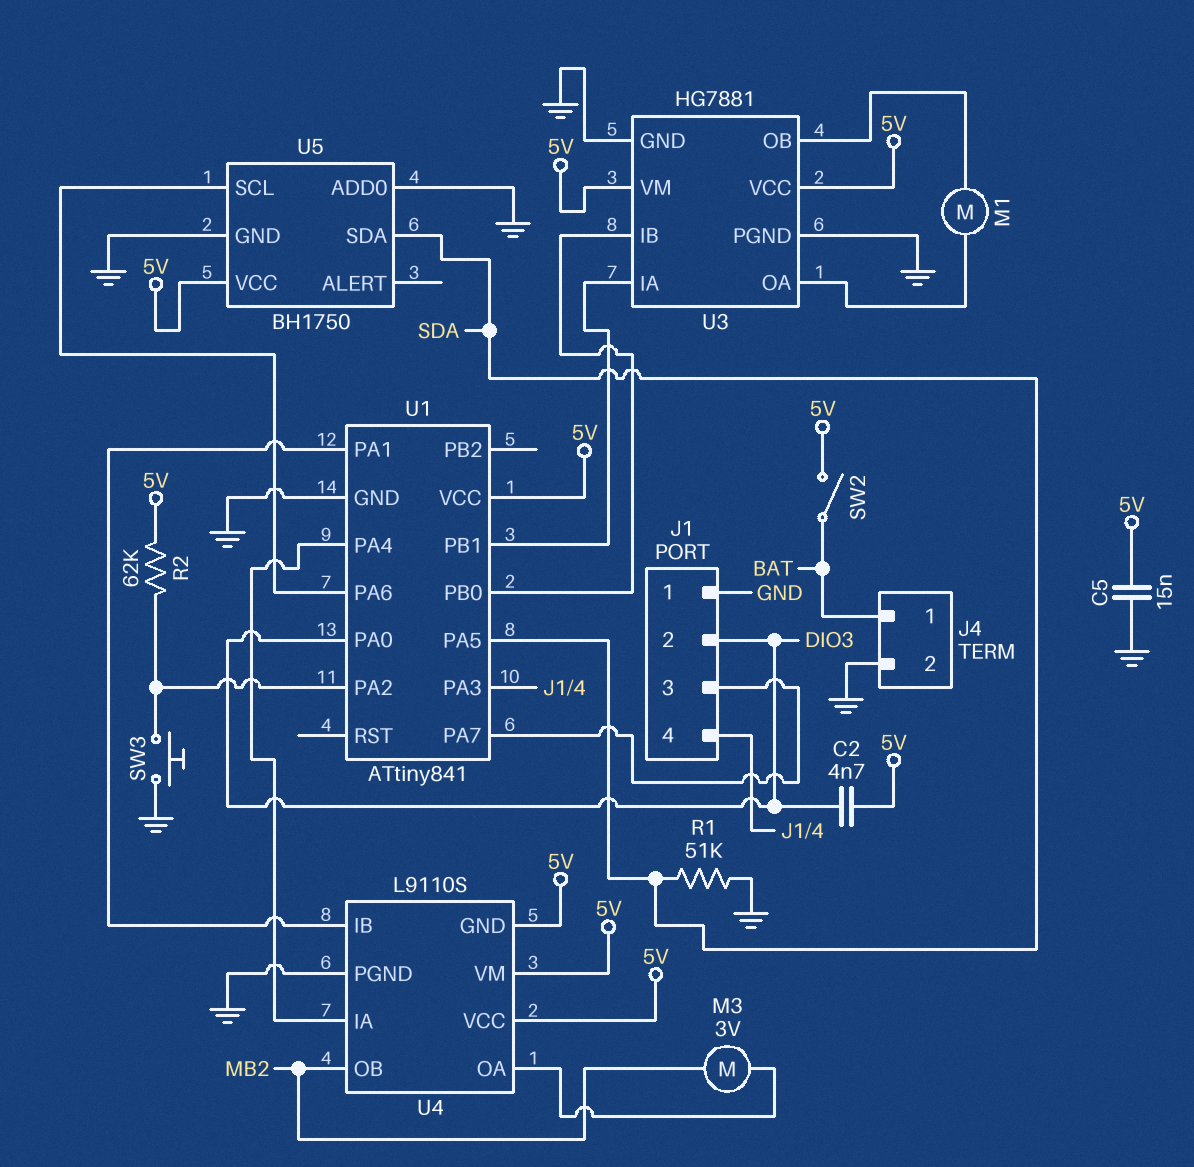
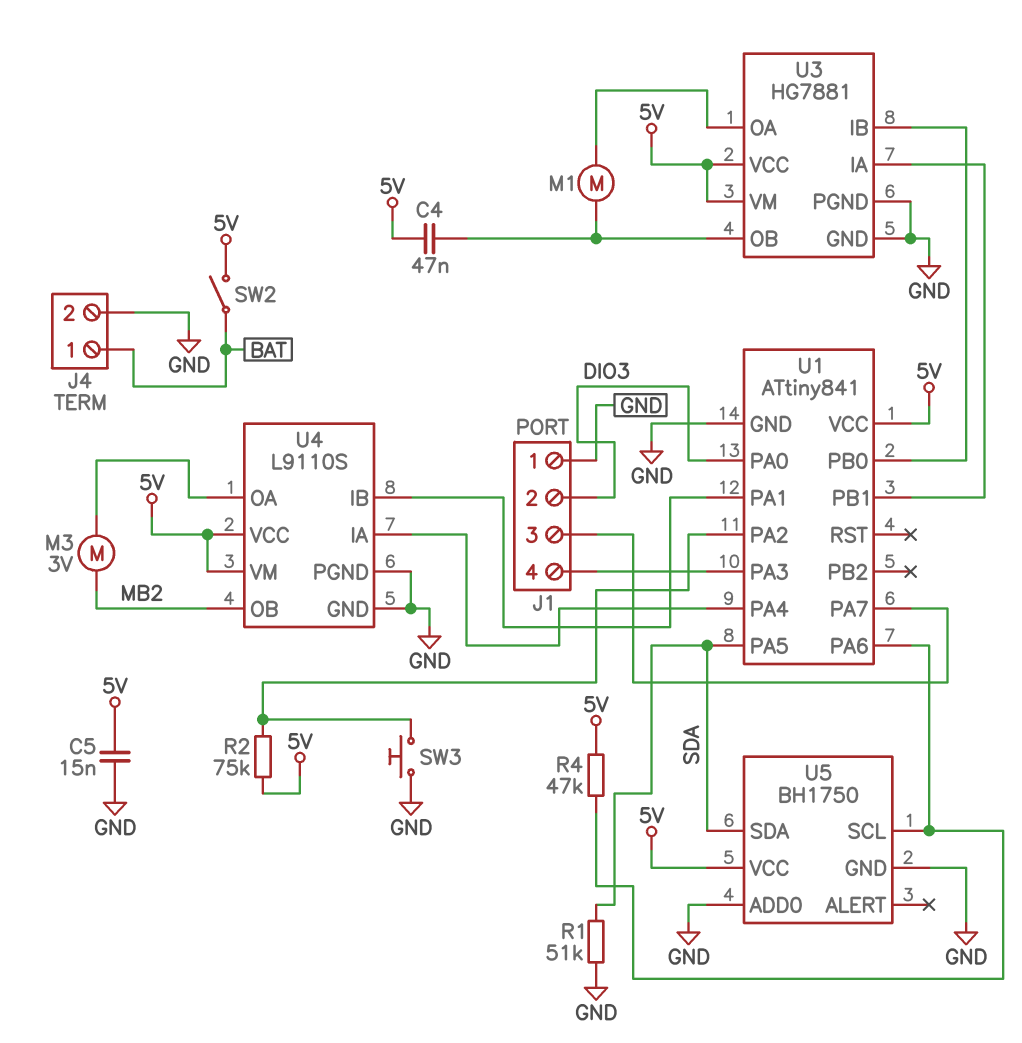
C2: 4.7nF (5V, DIO3) -> none
C4: none -> 47nF (5V, U3/OB)
R2: 62k (5V, U1/PA2) -> 75k (5V, U1/PA2)
R4: none -> 47k (5V, U1/PA6)
U4 pin GND: 5V -> GND

